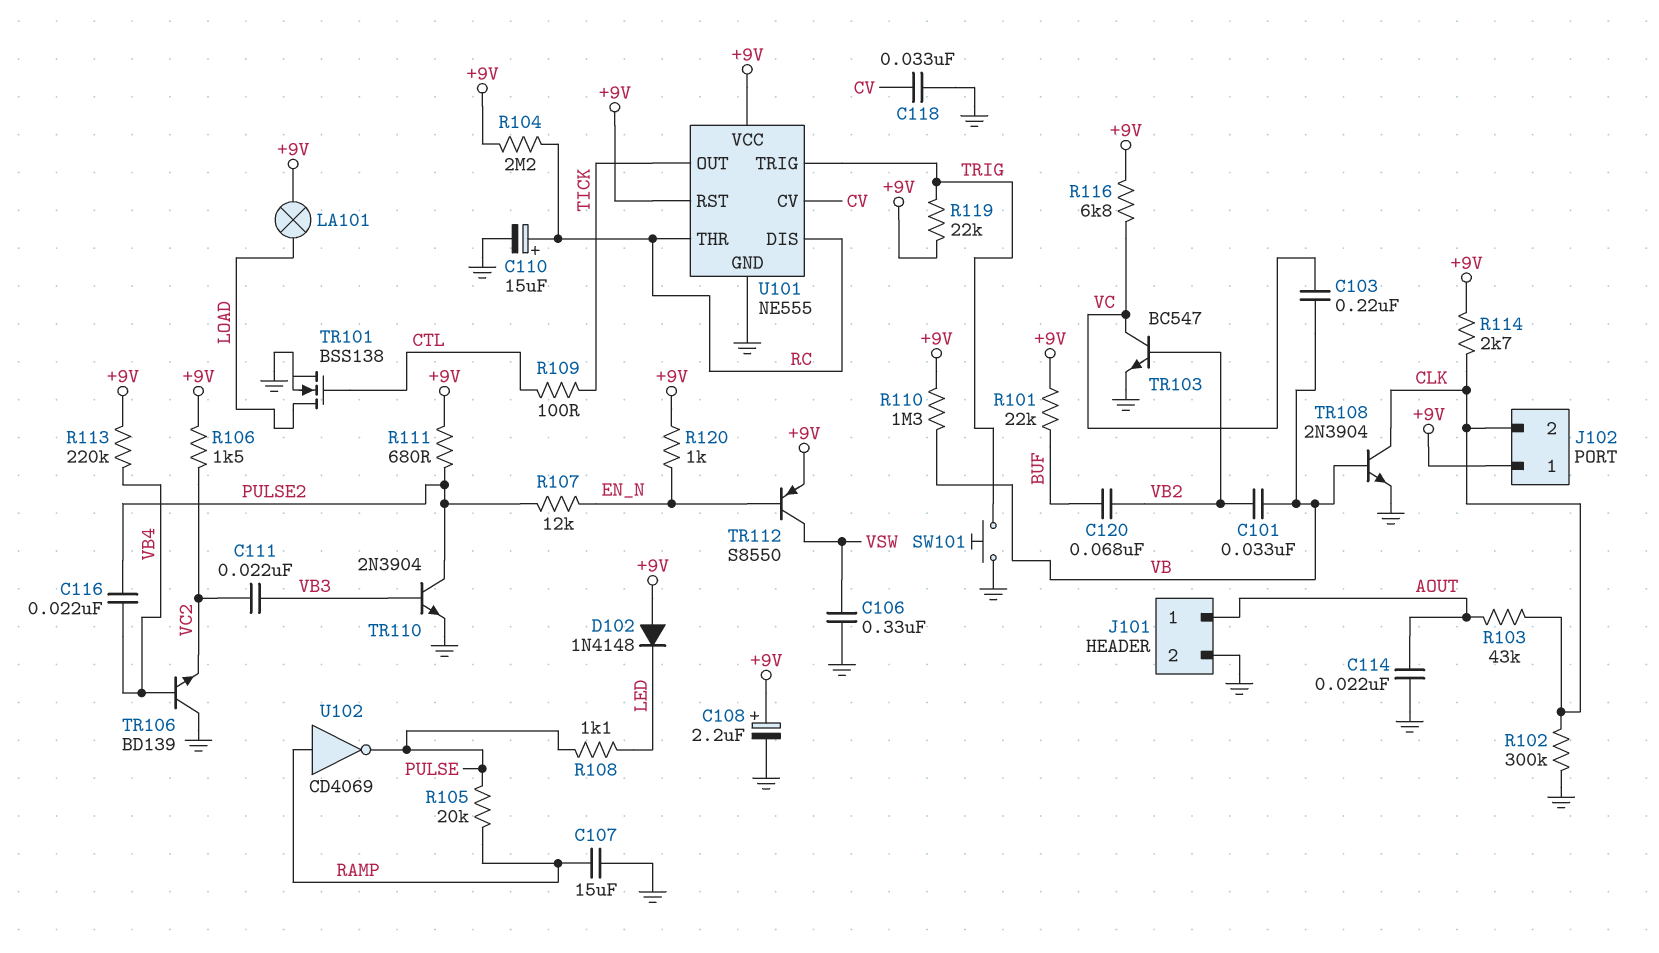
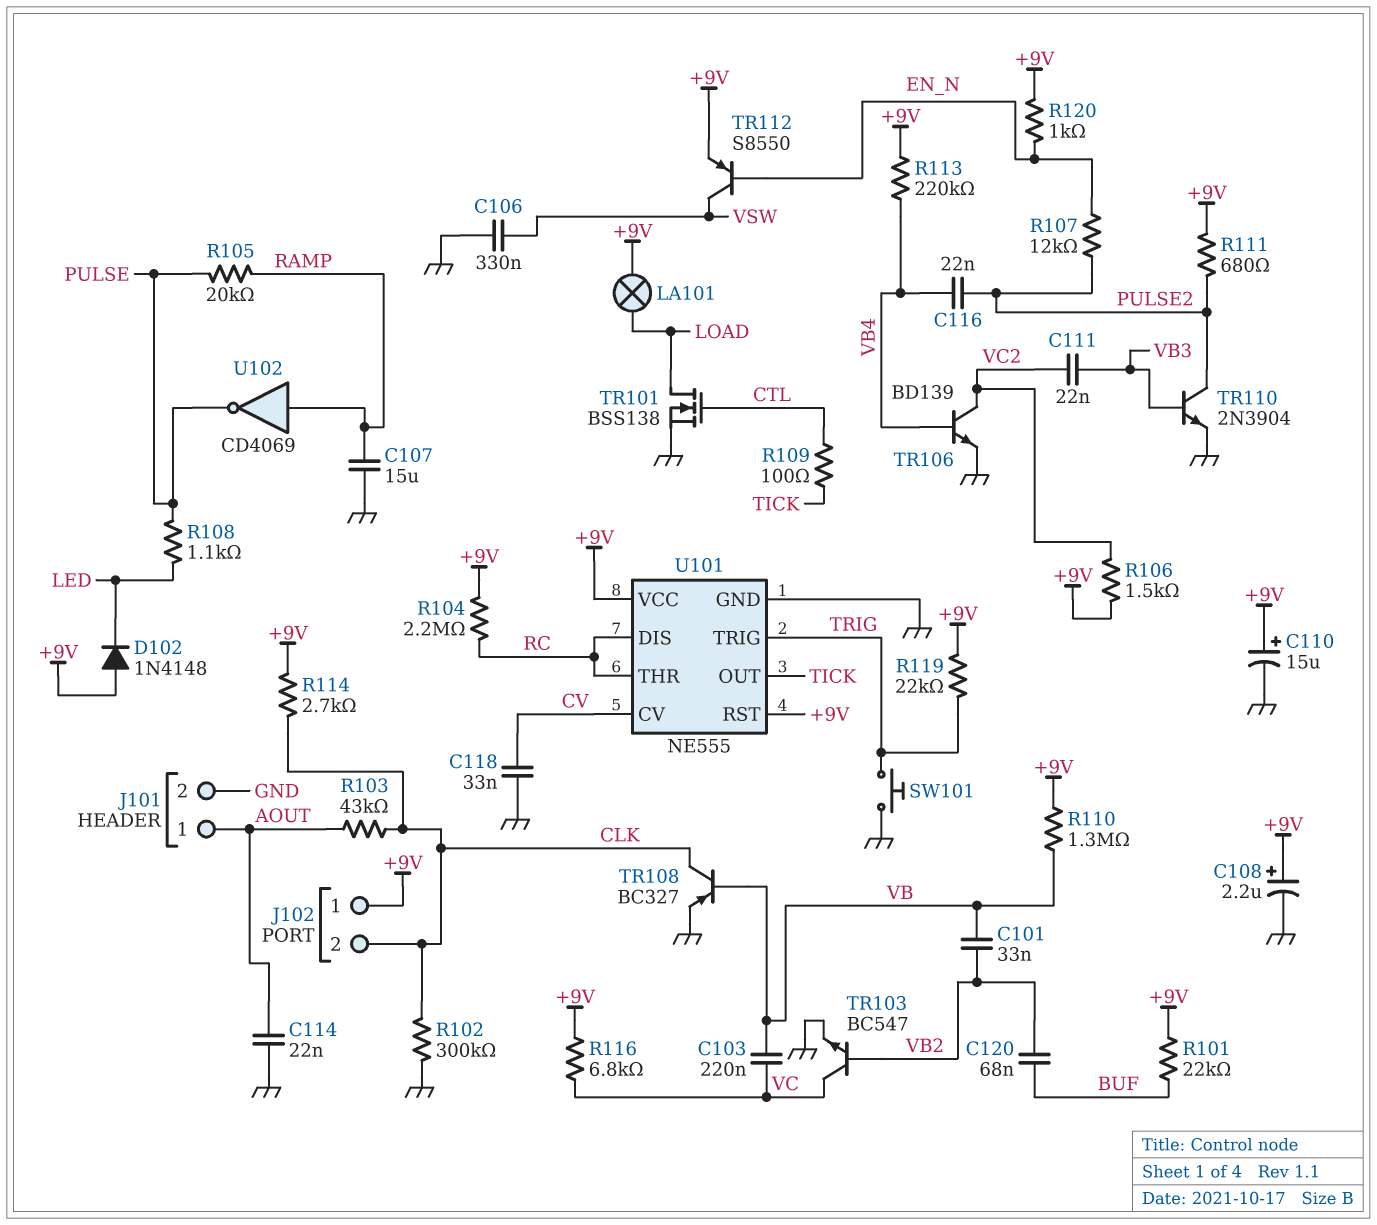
C110: 15uF (plus RC, minus GND) -> 15uF (plus +9V, minus GND)
TR106: NPN BD139 (B VB4, C GND, E VC2) -> NPN BD139 (B VB4, C VC2, E GND)
TR108: NPN 2N3904 (B VB, C CLK, E GND) -> PNP BC327 (B VB, C CLK, E GND)

